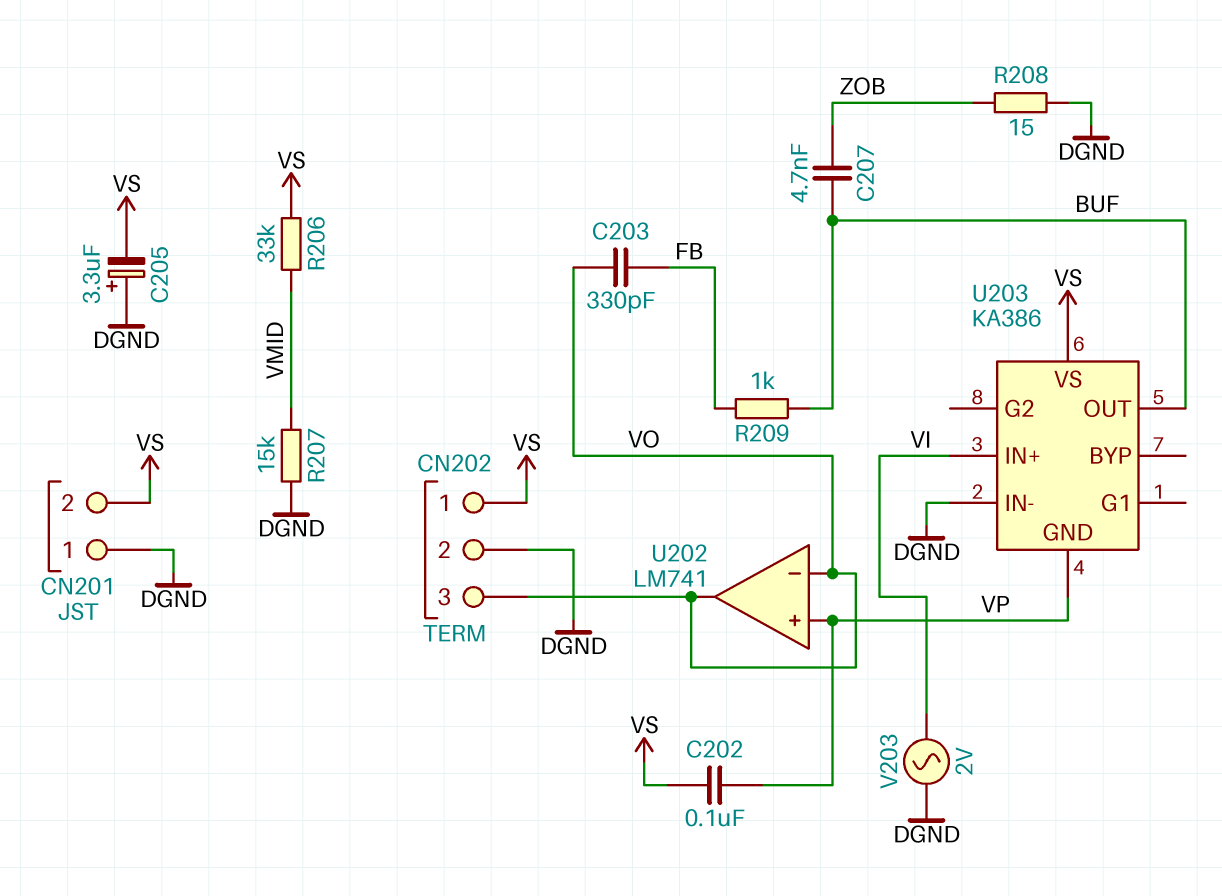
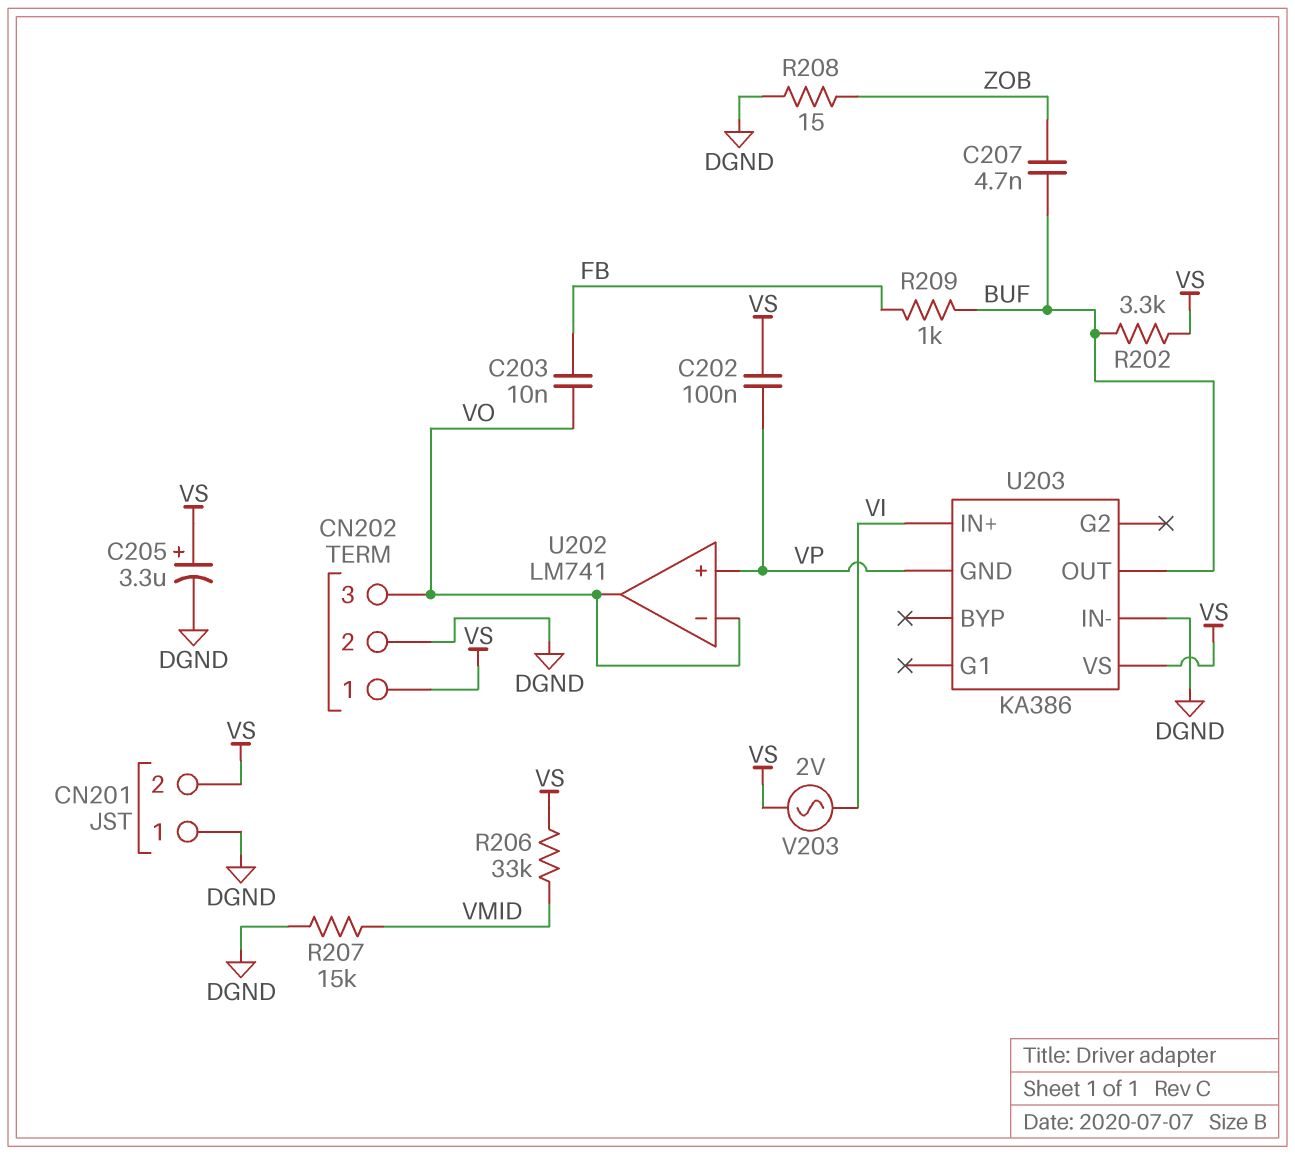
C203: 330pF (FB, VO) -> 10nF (FB, VO)
C205: 3.3uF (plus DGND, minus VS) -> 3.3uF (plus VS, minus DGND)
R202: none -> 3.3k (BUF, VS)
V203: AC 2V (DGND, VI) -> AC 2V (VI, VS)

